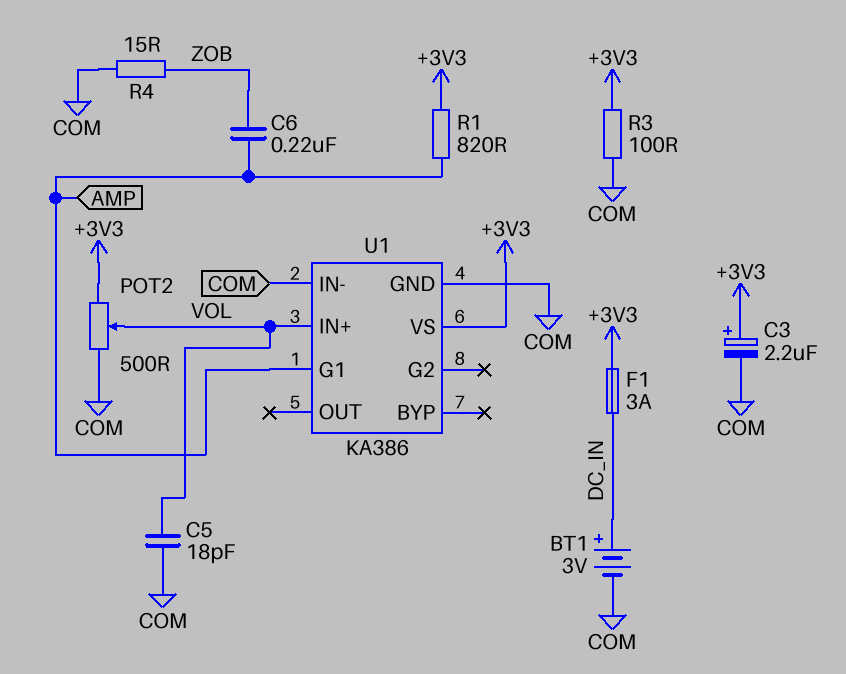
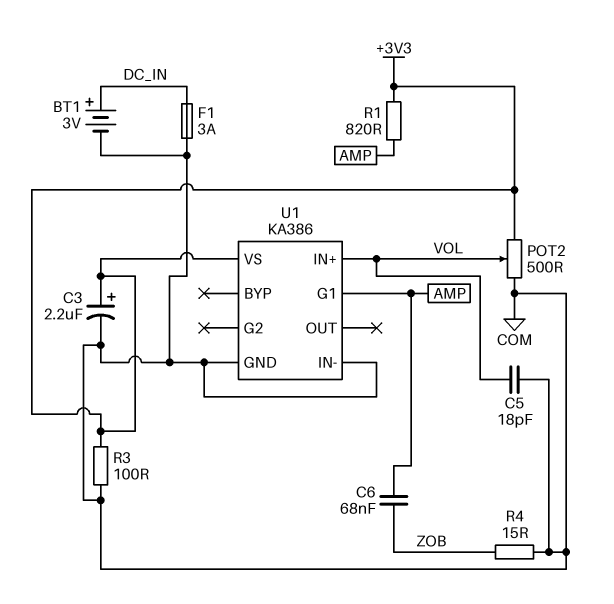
C6: 220nF (AMP, ZOB) -> 68nF (AMP, ZOB)
F1: 3A (+3V3, DC_IN) -> 3A (COM, DC_IN)

